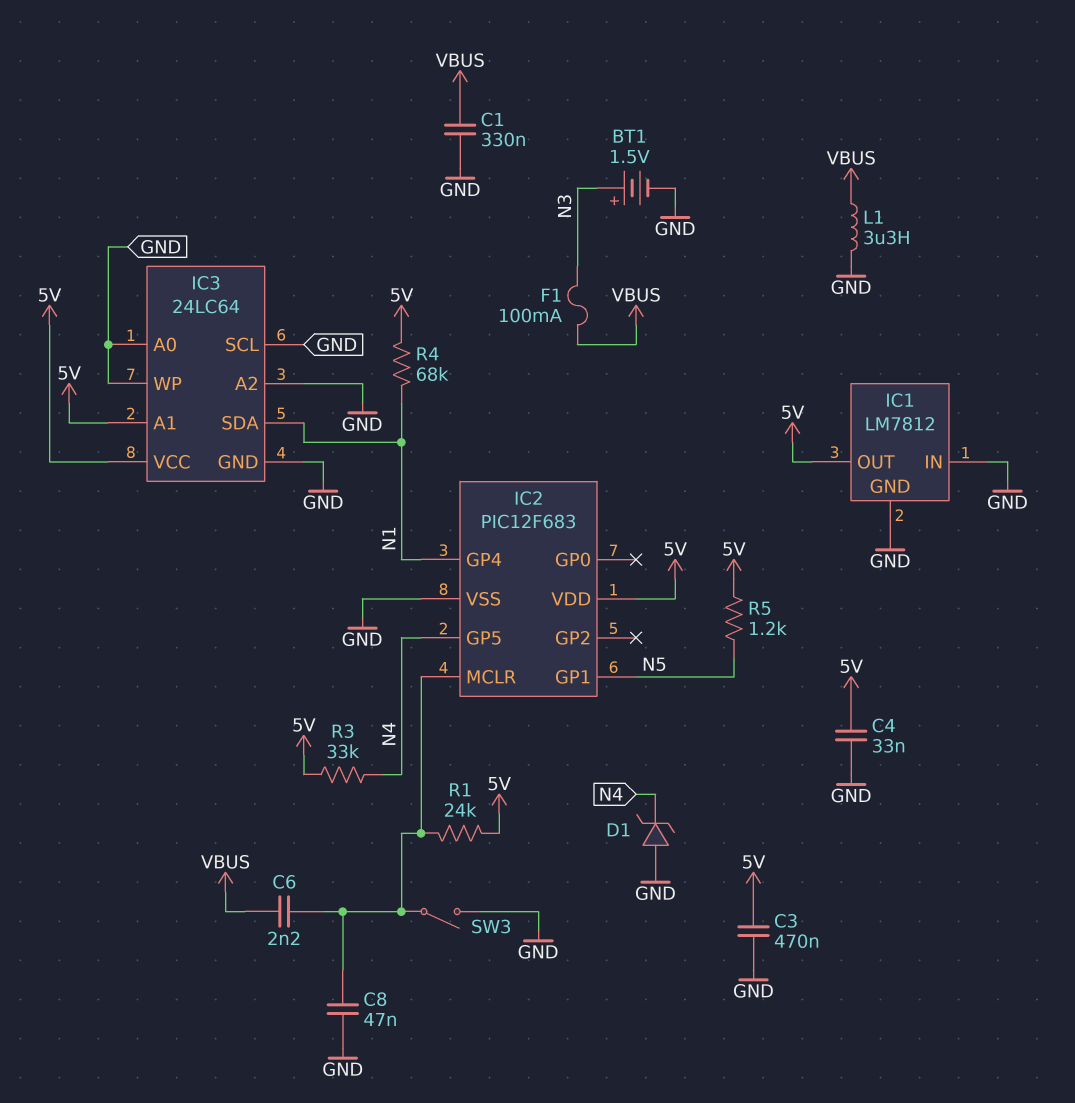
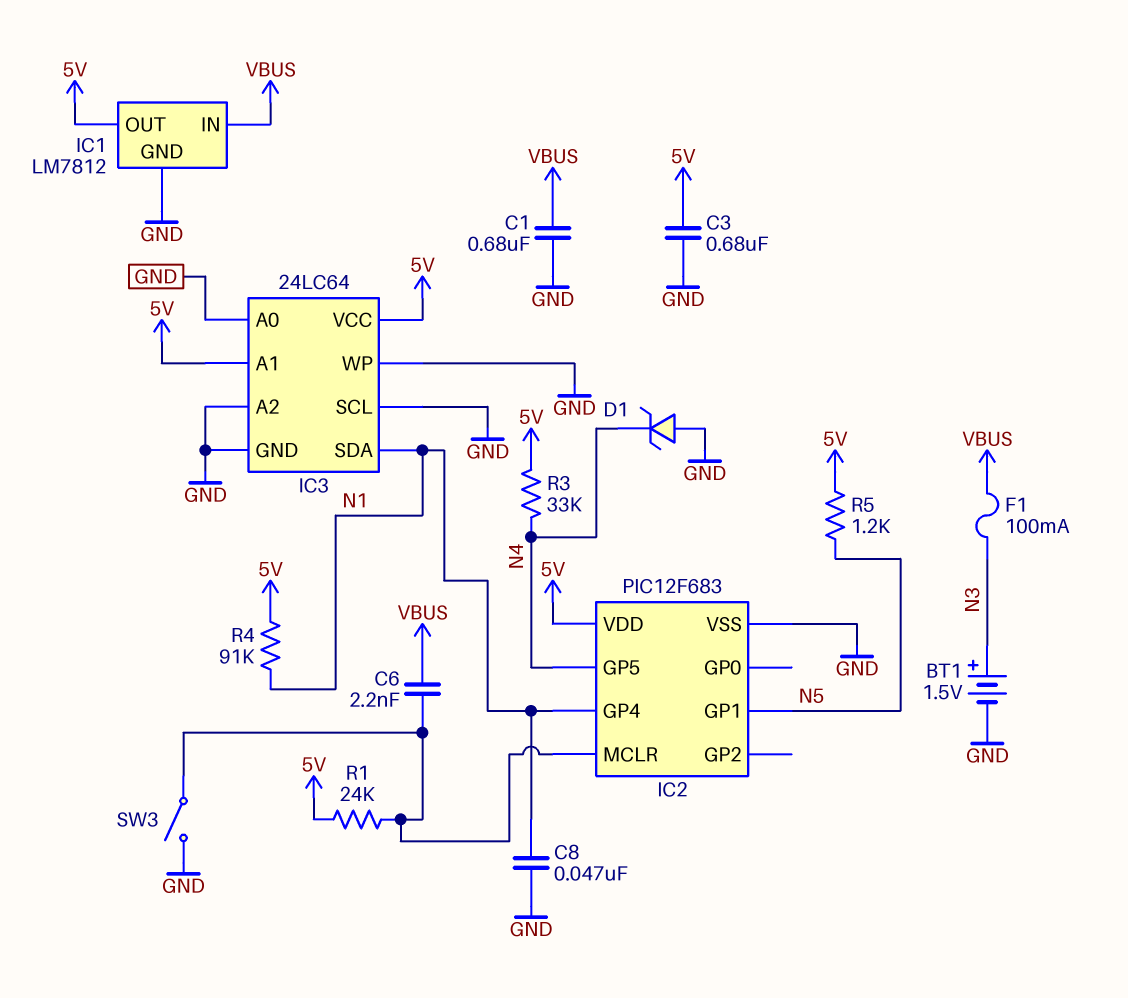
C1: 330nF (GND, VBUS) -> 680nF (GND, VBUS)
C3: 470nF (5V, GND) -> 680nF (5V, GND)
C4: 33nF (5V, GND) -> none
C8: 47nF (GND, IC2/MCLR) -> 47nF (GND, N1)
IC1 pin IN: GND -> VBUS
L1: 3.3uH (GND, VBUS) -> none
R4: 68k (5V, N1) -> 91k (5V, N1)

